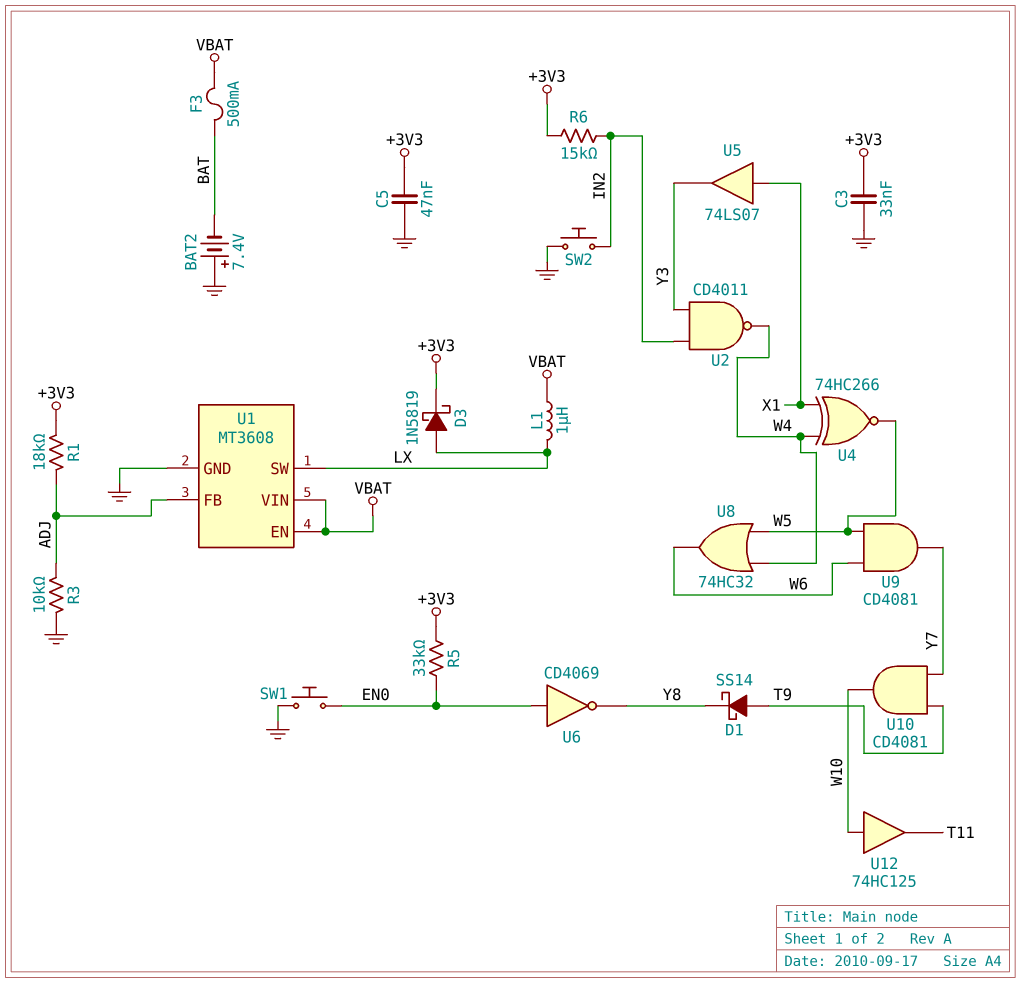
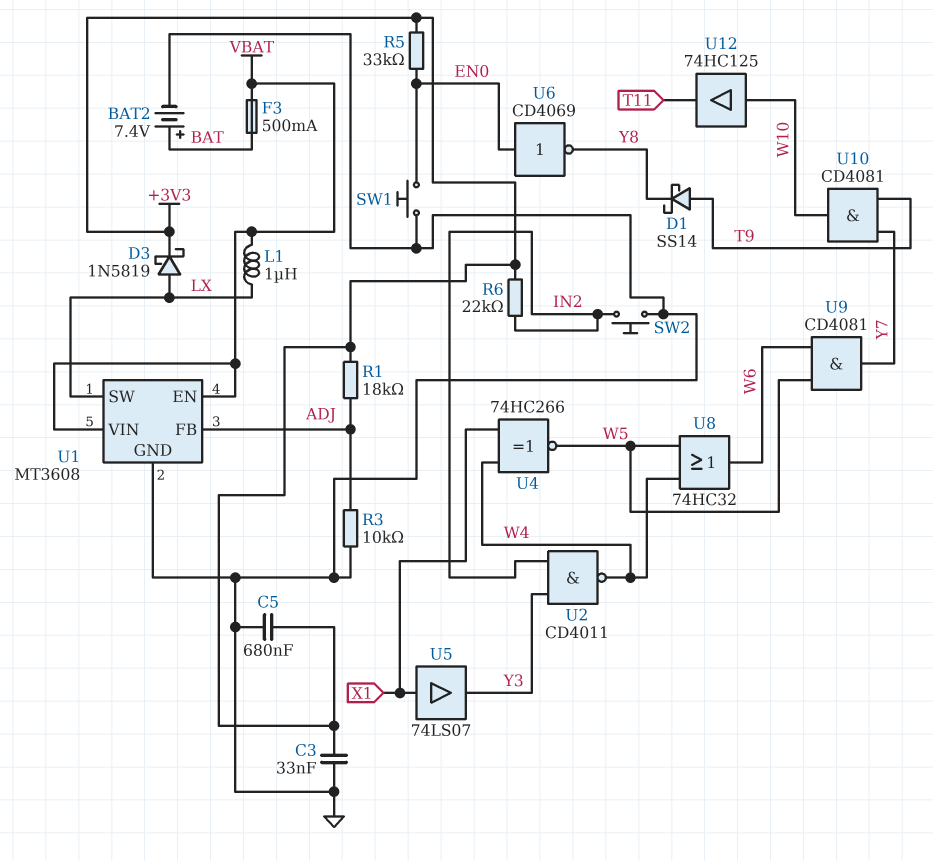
BAT2: 7.4V (plus GND, minus BAT) -> 7.4V (plus BAT, minus GND)
C5: 47nF (+3V3, GND) -> 680nF (+3V3, GND)
R6: 15k (+3V3, IN2) -> 22k (+3V3, IN2)

